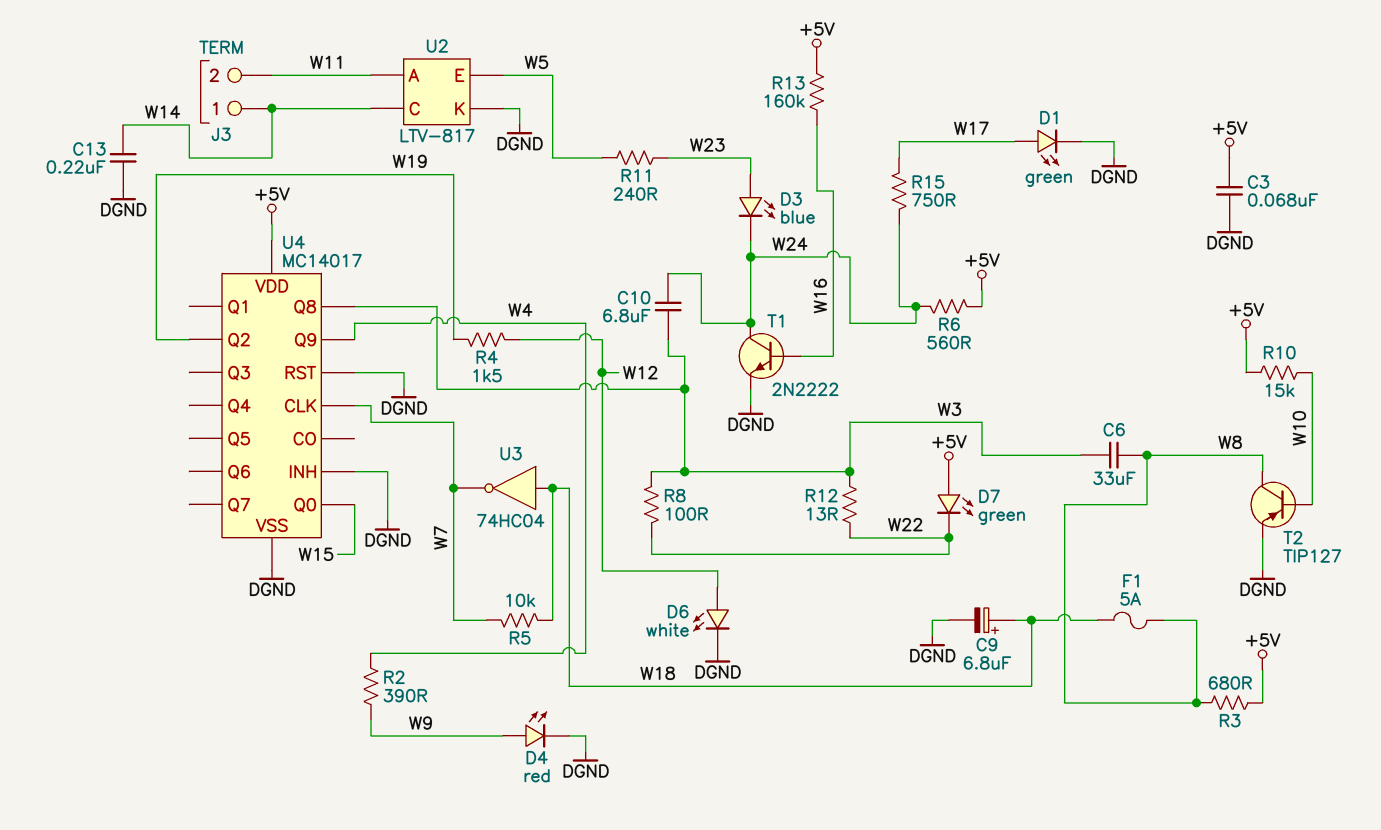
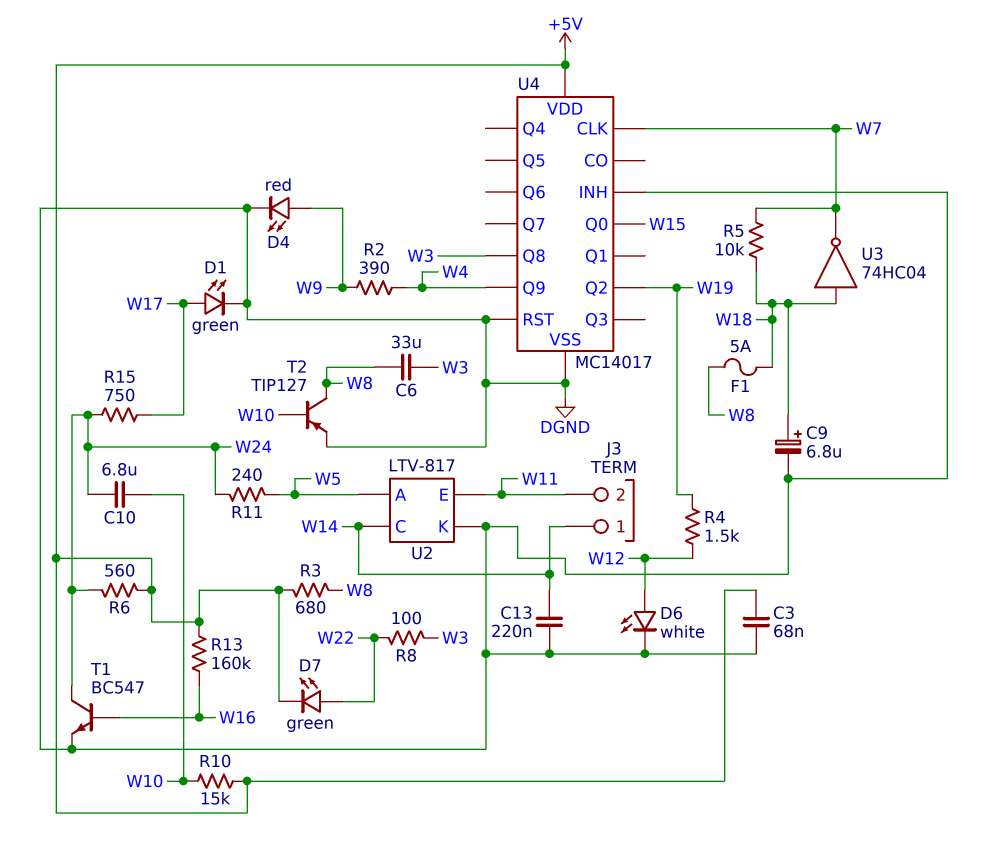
C10: 6.8uF (W3, W24) -> 6.8uF (W10, W24)
D3: LED blue (A W23, K W24) -> none
D7: LED green (A +5V, K W22) -> LED green (A W22, K +5V)
R11: 240 (W5, W23) -> 240 (W5, W24)
R12: 13 (W3, W22) -> none
T1: NPN 2N2222 (B W16, C W24, E DGND) -> NPN BC547 (B W16, C W24, E DGND)
U2 pin A: W11 -> W5
U2 pin E: W5 -> W11

